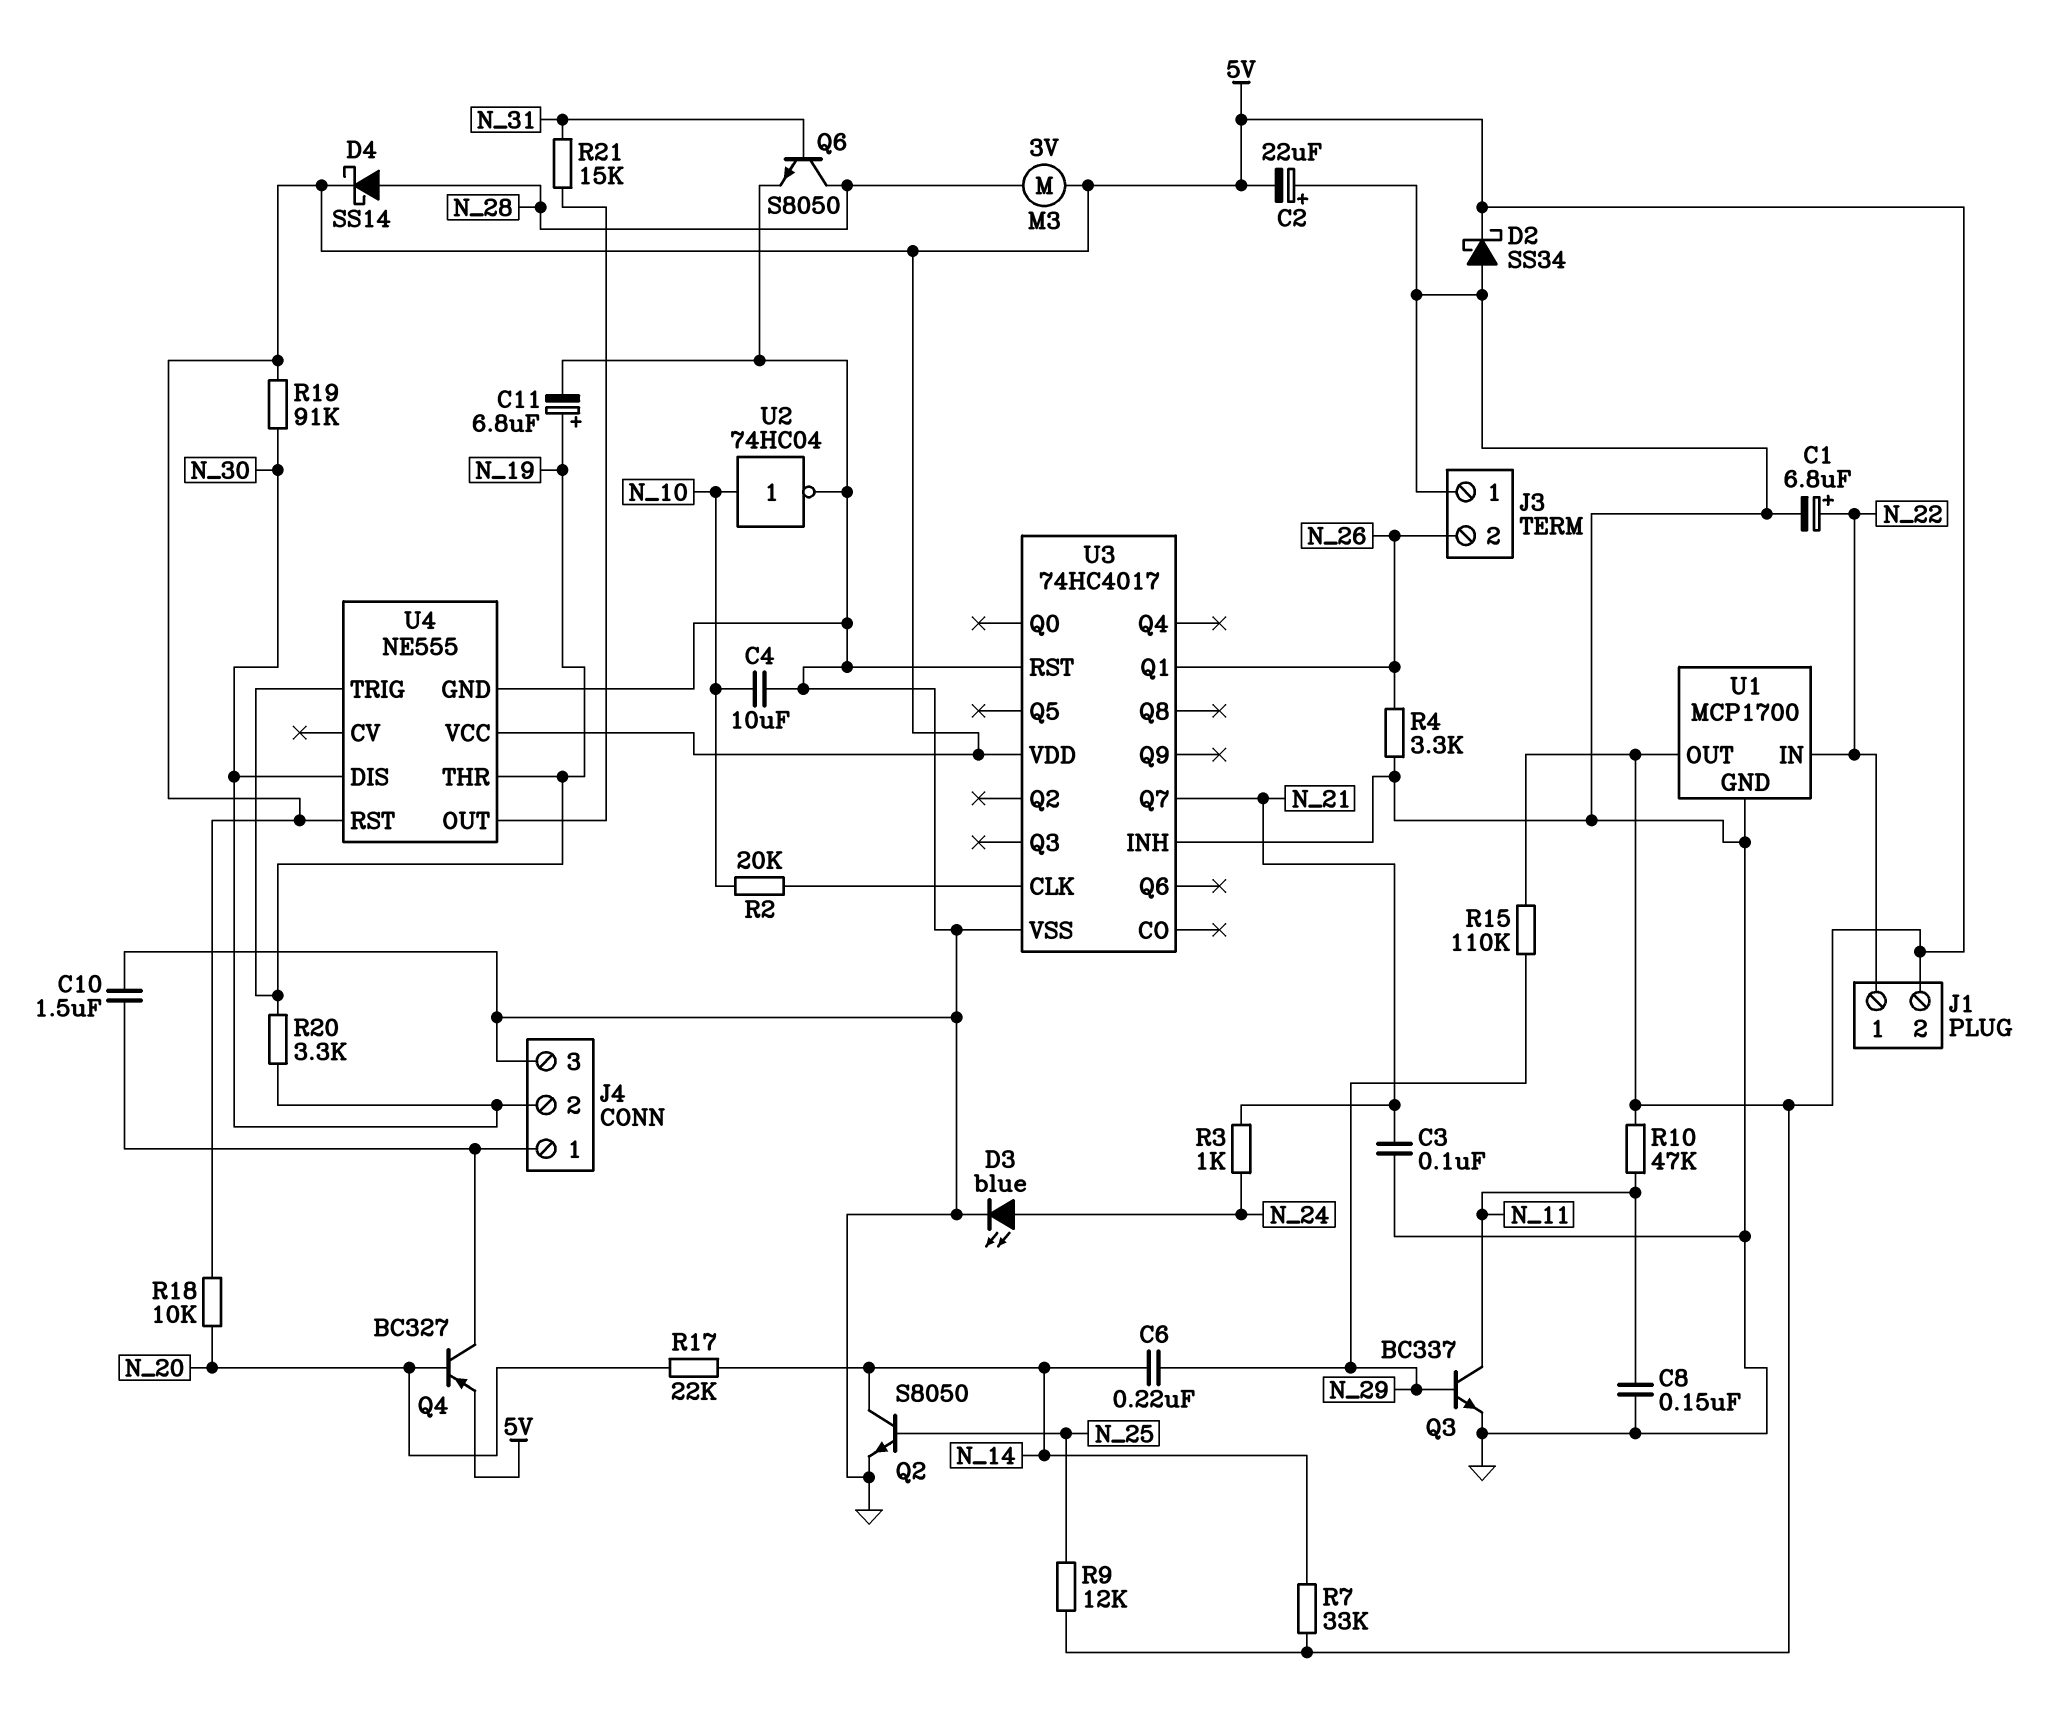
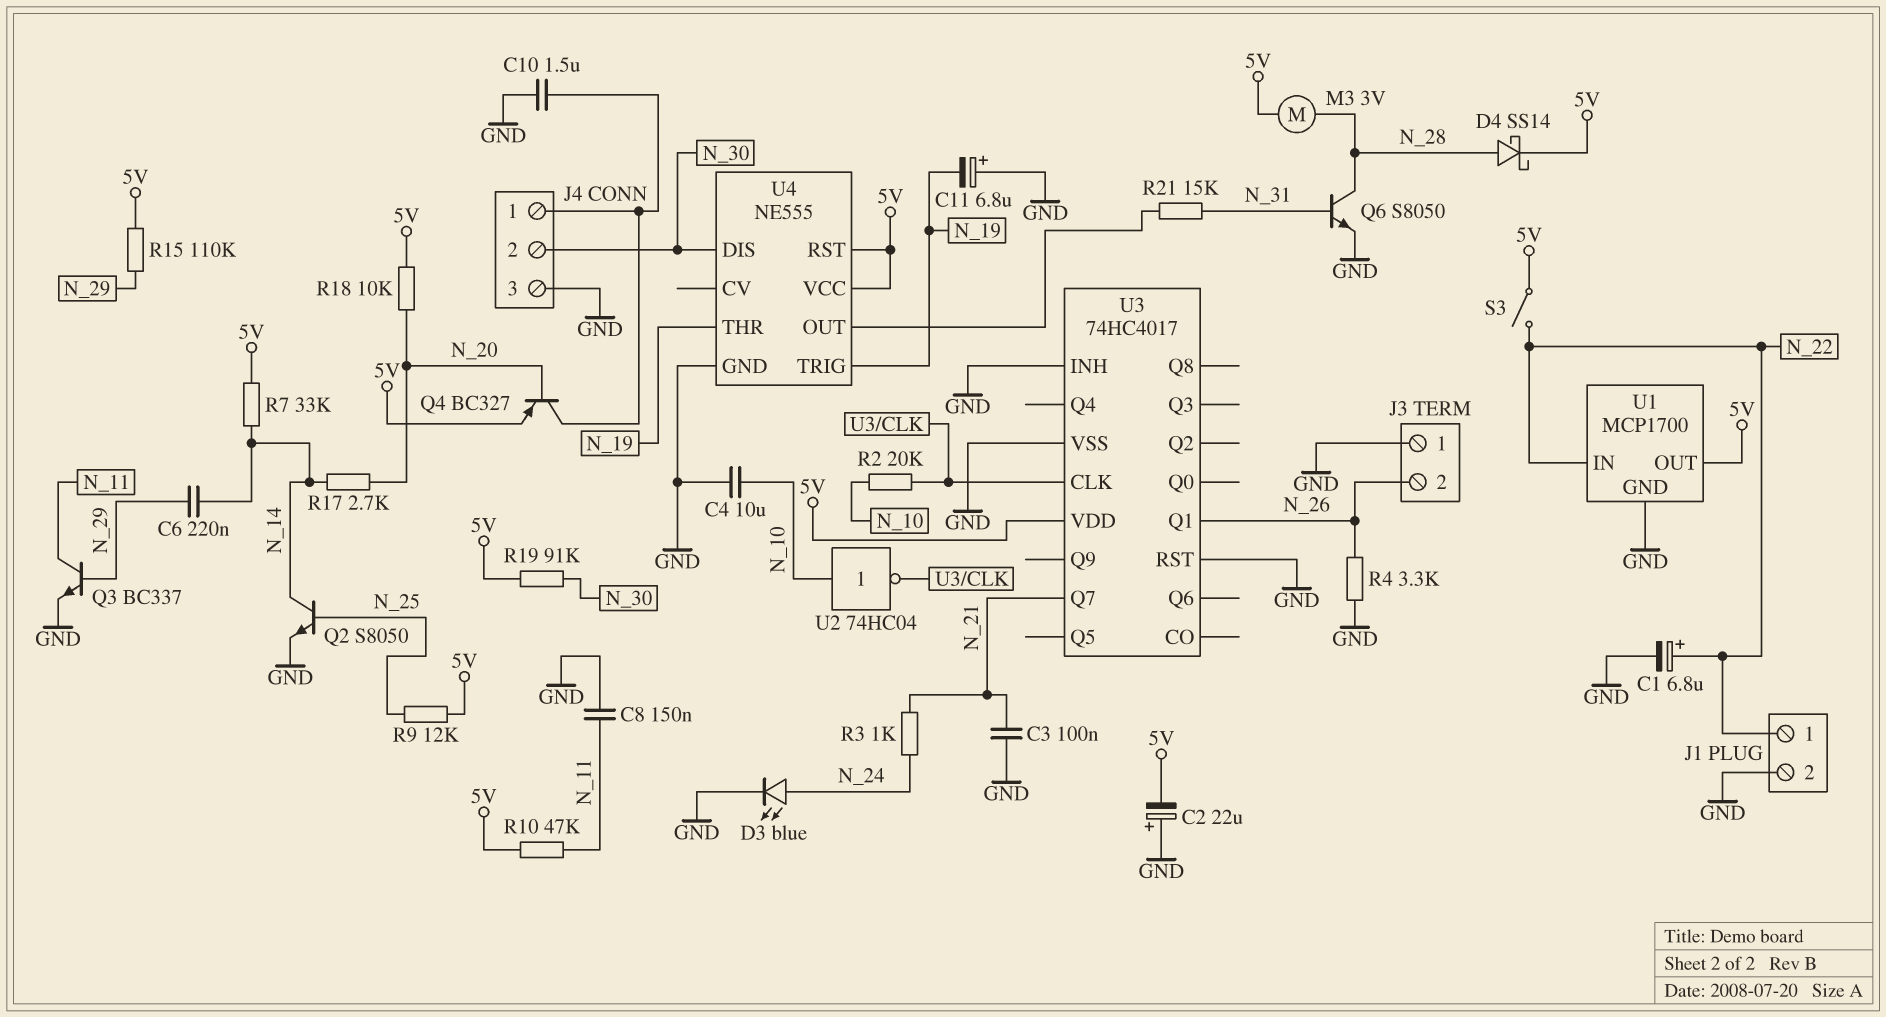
C11: 6.8uF (plus N_19, minus GND) -> 6.8uF (plus GND, minus N_19)
D2: schottky SS34 (A GND, K 5V) -> none
J1 pin 2: 5V -> GND
R17: 22k (N_14, N_20) -> 2.7k (N_14, N_20)
R20: 3.3k (N_19, N_30) -> none
S3: none -> switch (5V, N_22)
U2: NOT 74HC04 (in N_10, out GND) -> NOT 74HC04 (in N_10, out U3/CLK)

